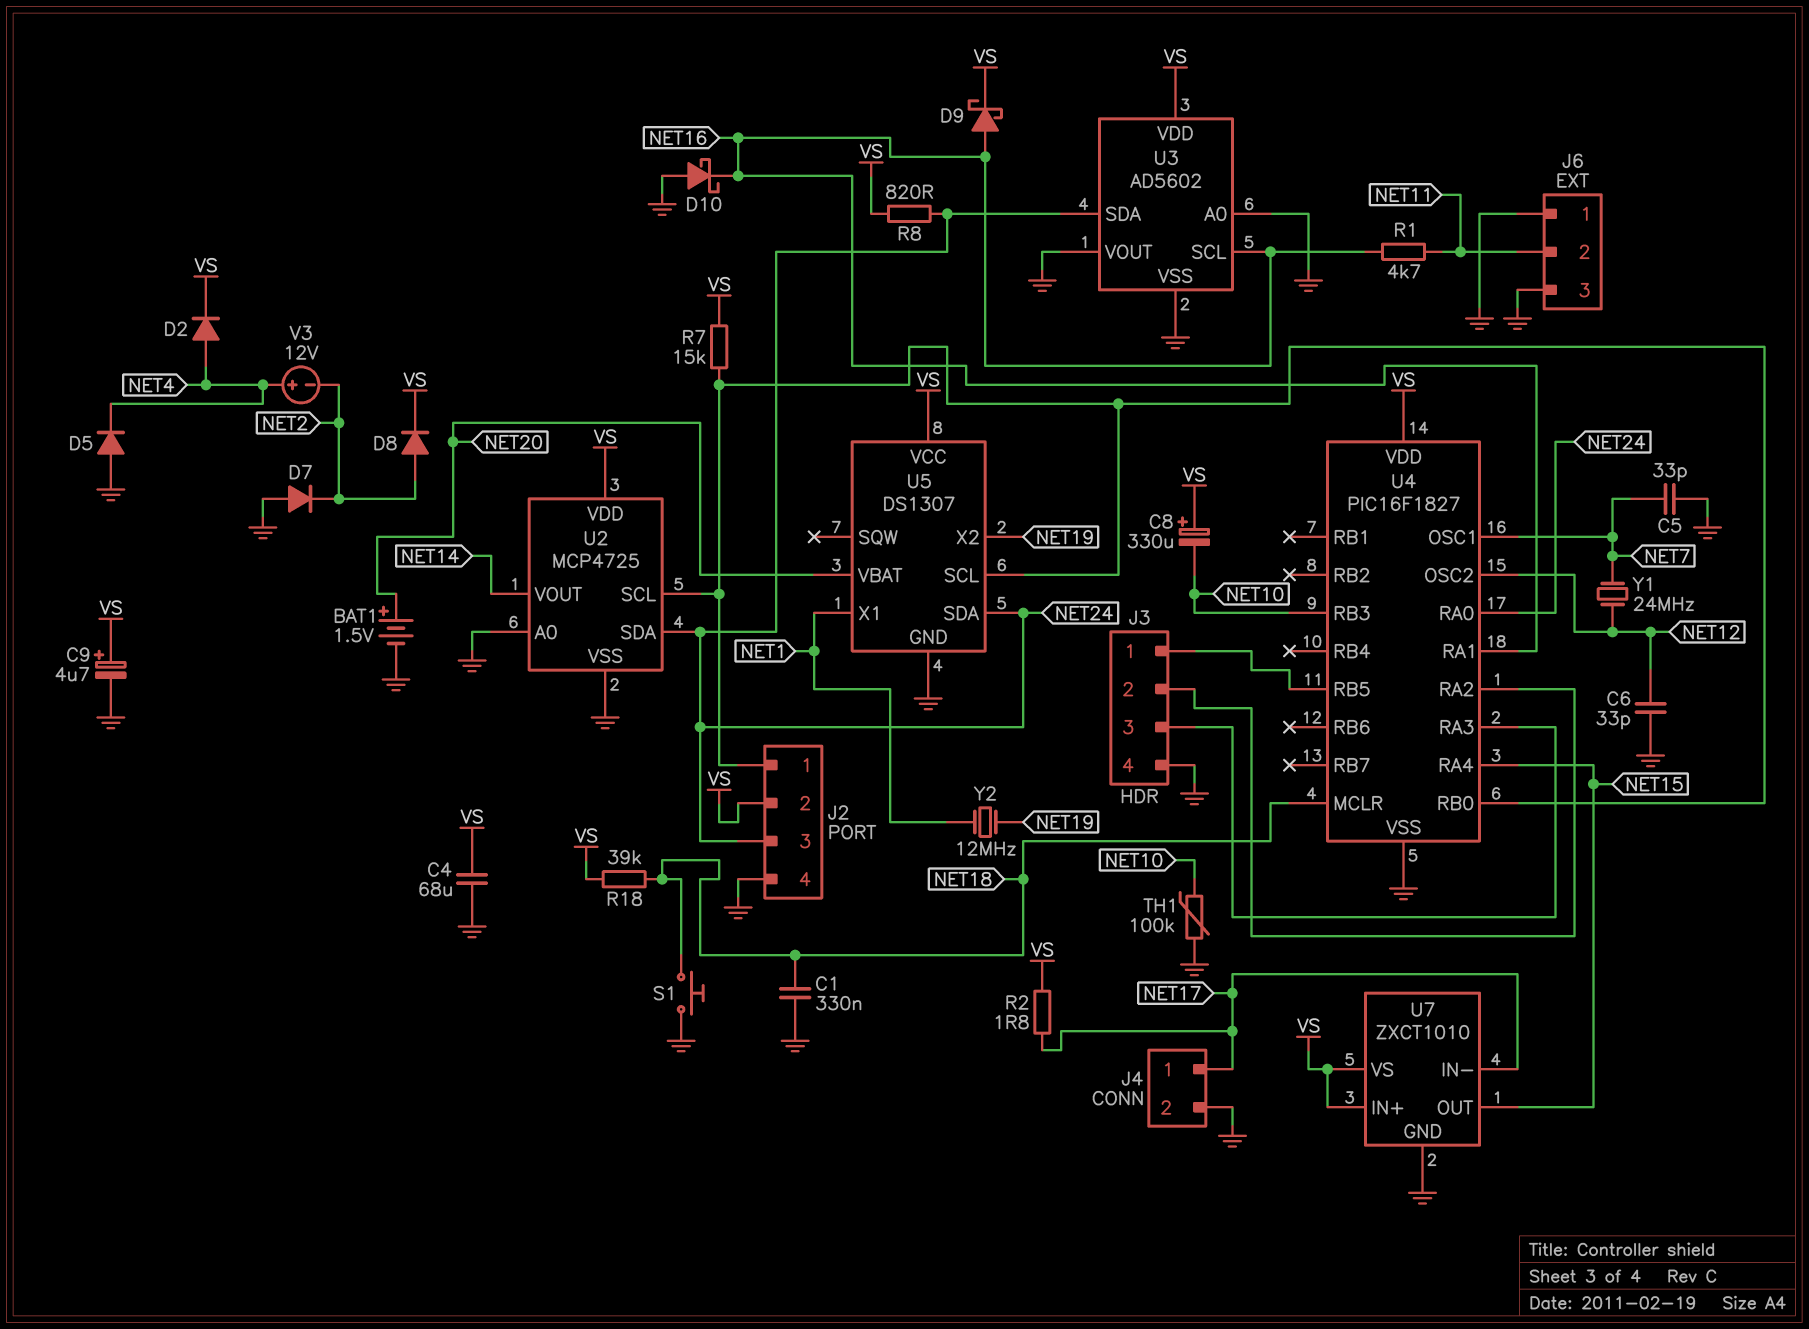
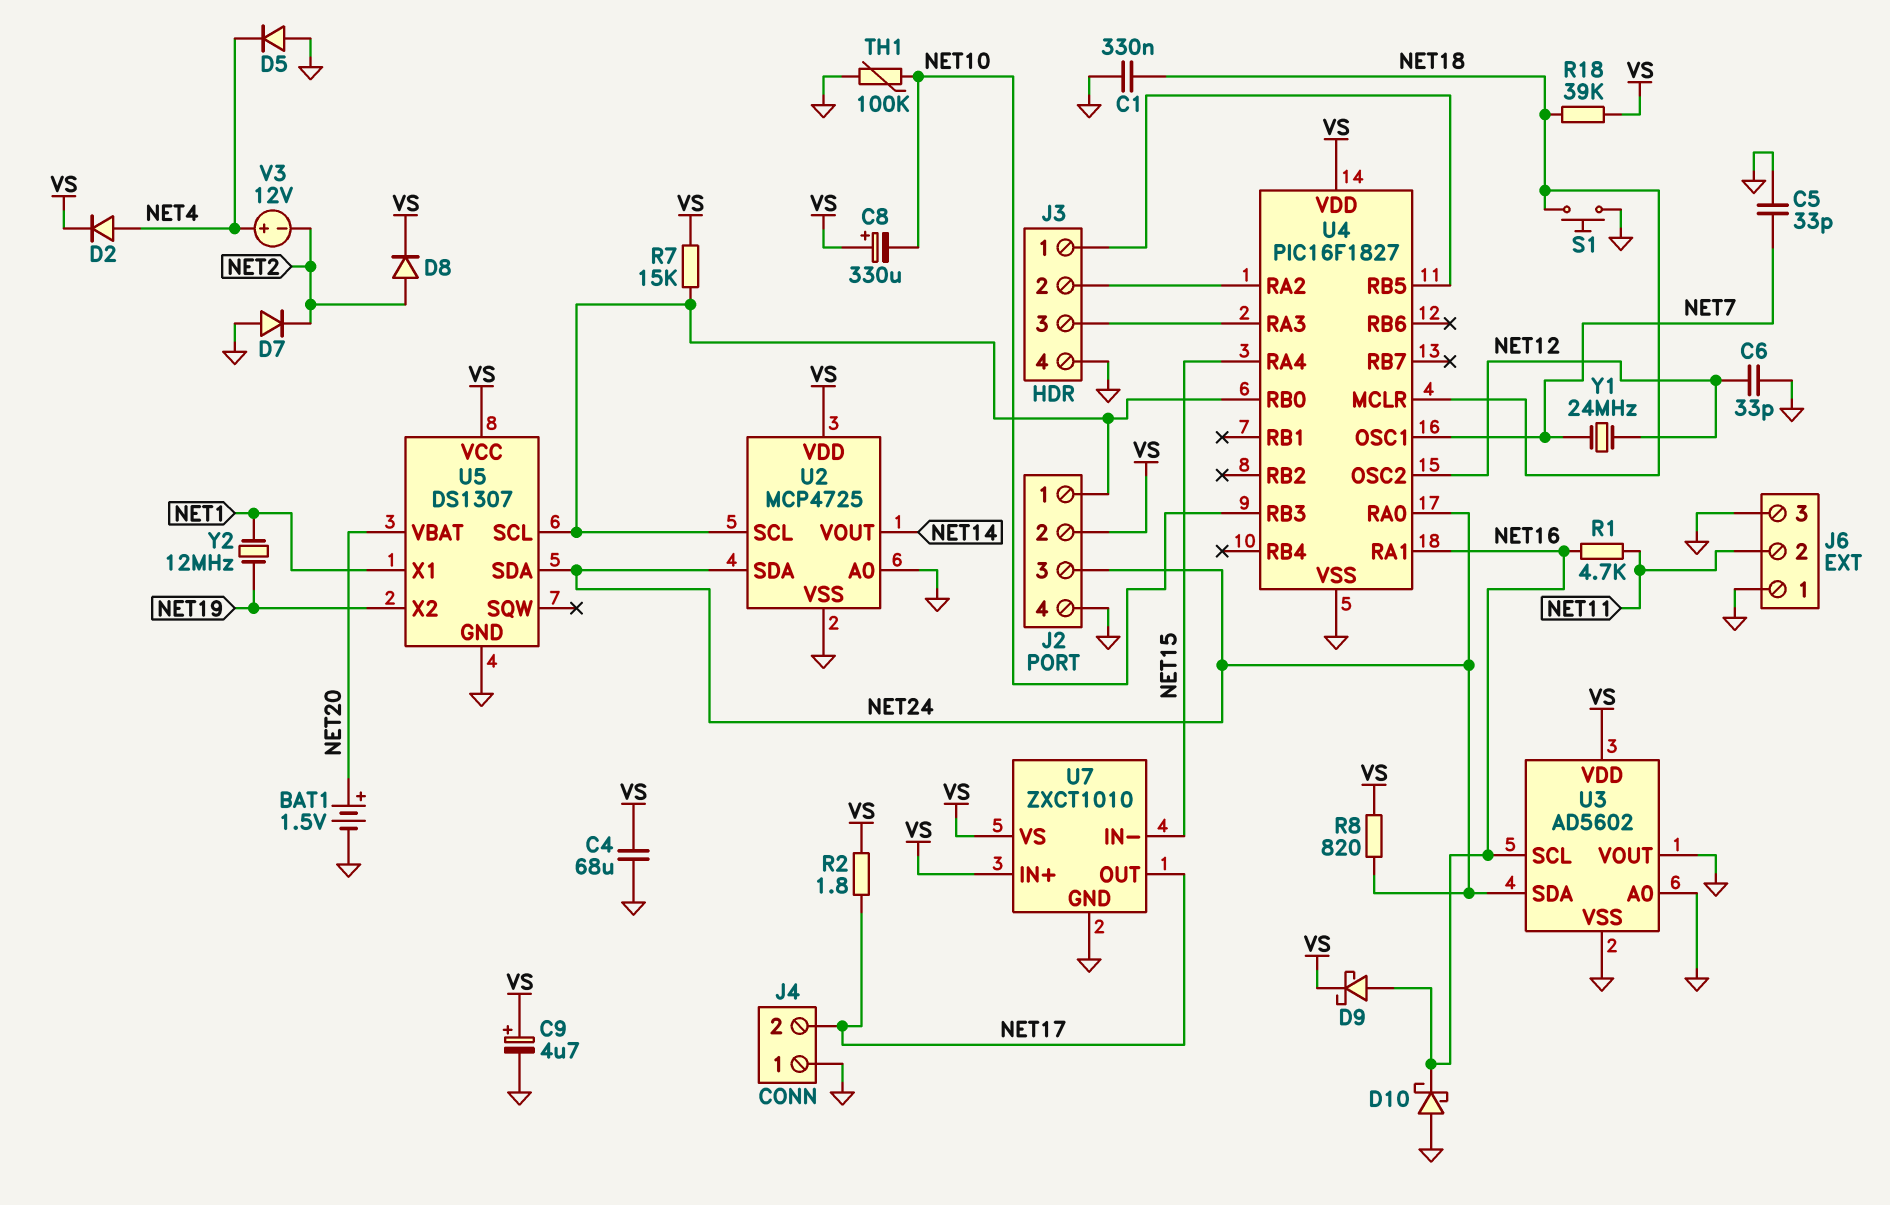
J4 pin 1: NET17 -> GND
J4 pin 2: GND -> NET17
U7 pin IN-: NET17 -> NET15
U7 pin OUT: NET15 -> NET17

